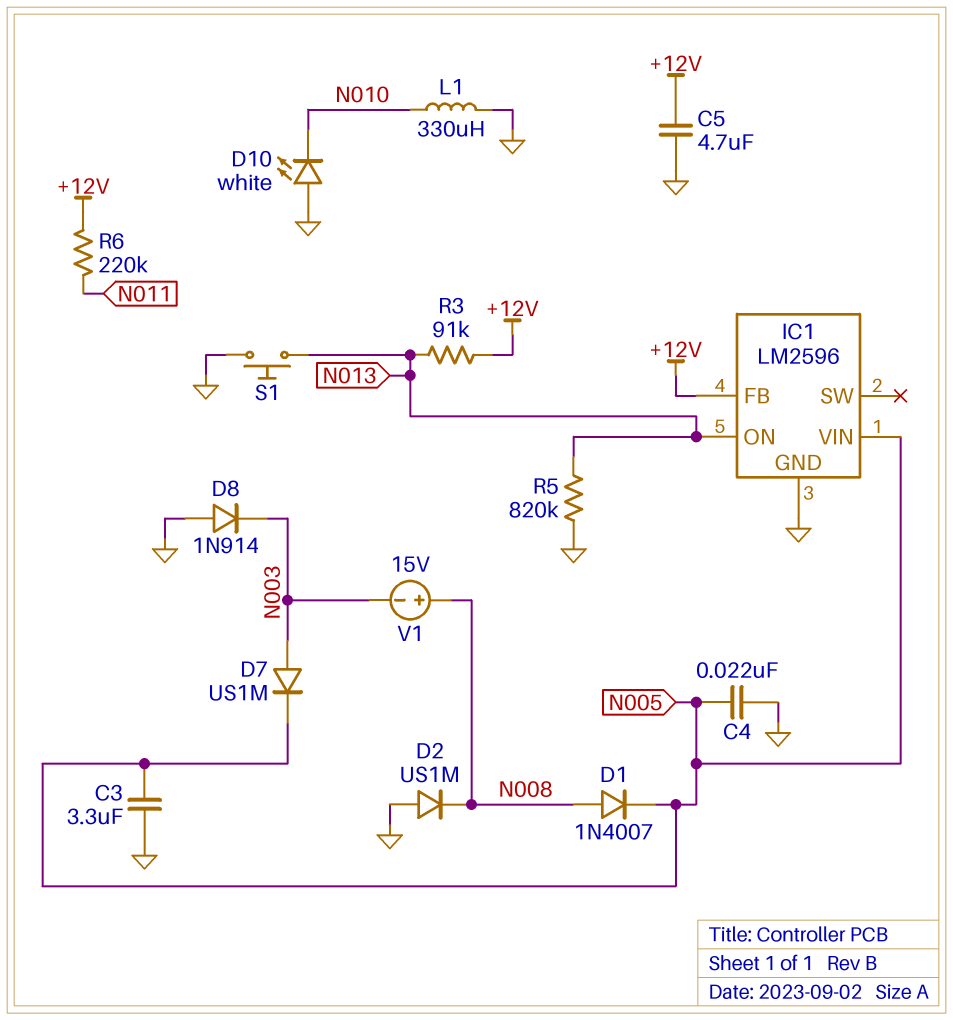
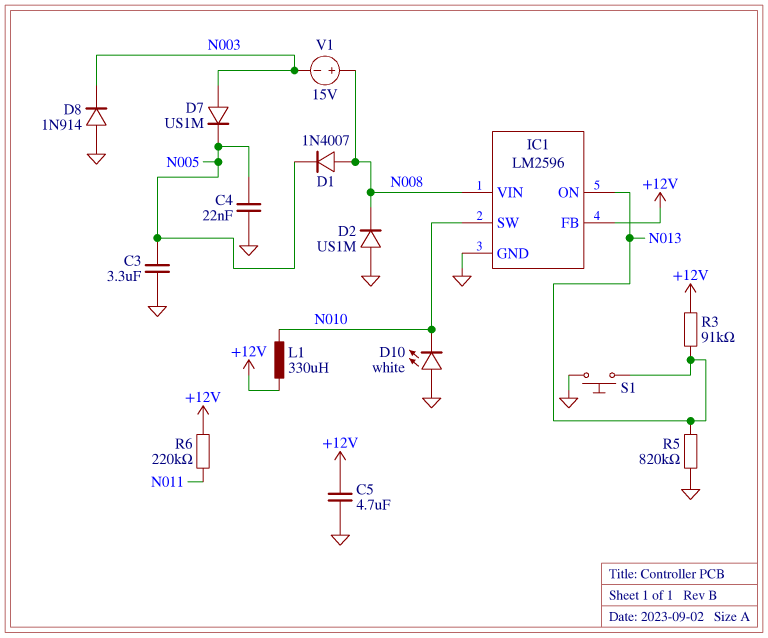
IC1 pin SW: none -> N010
IC1 pin VIN: N005 -> N008
L1: 330uH (GND, N010) -> 330uH (+12V, N010)

